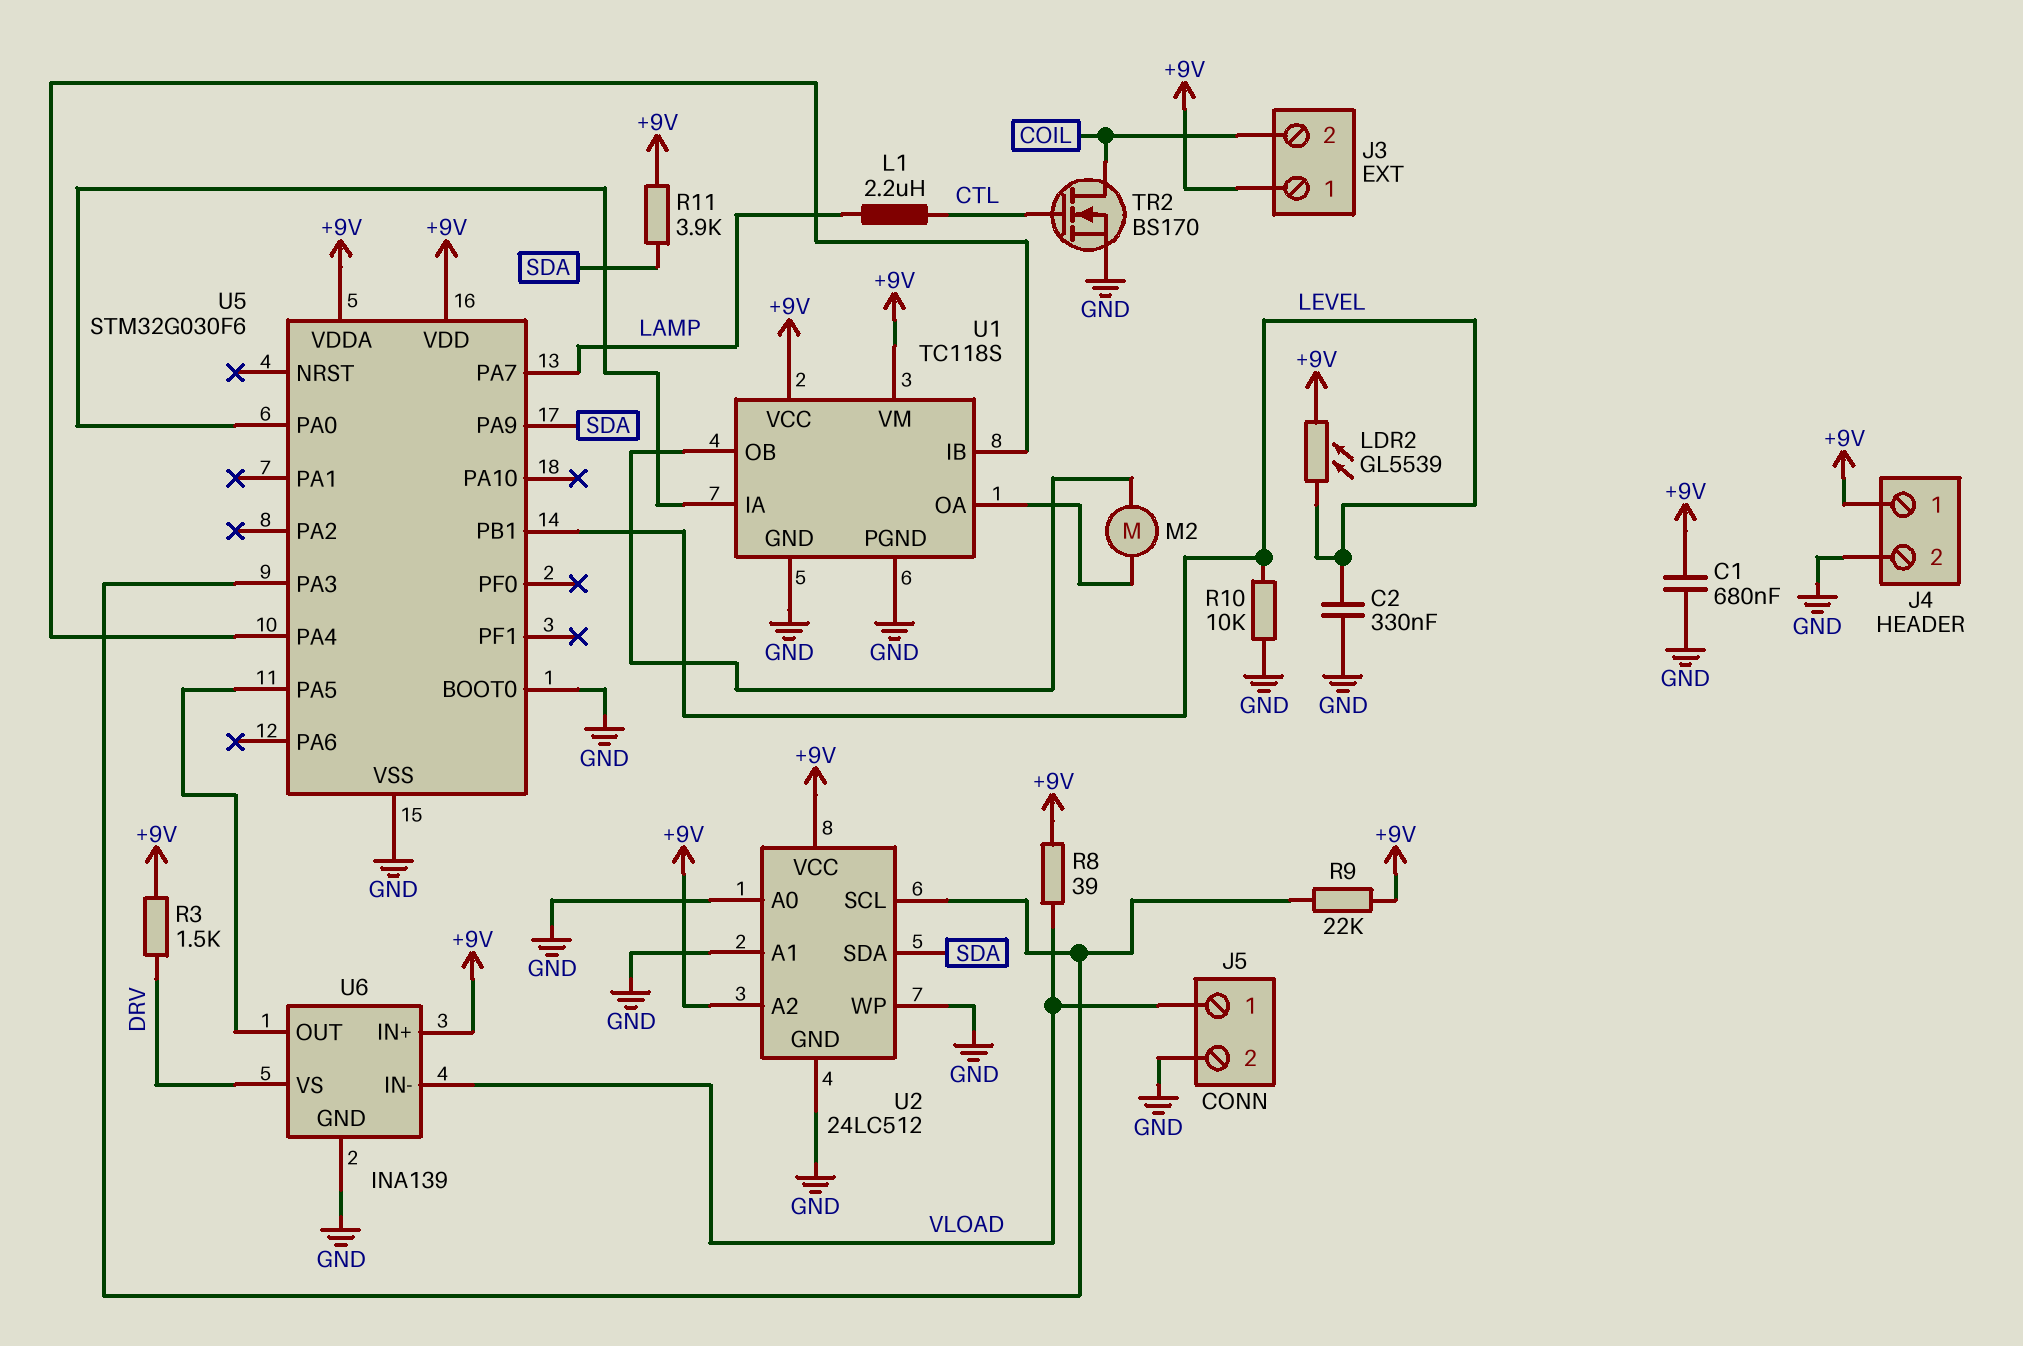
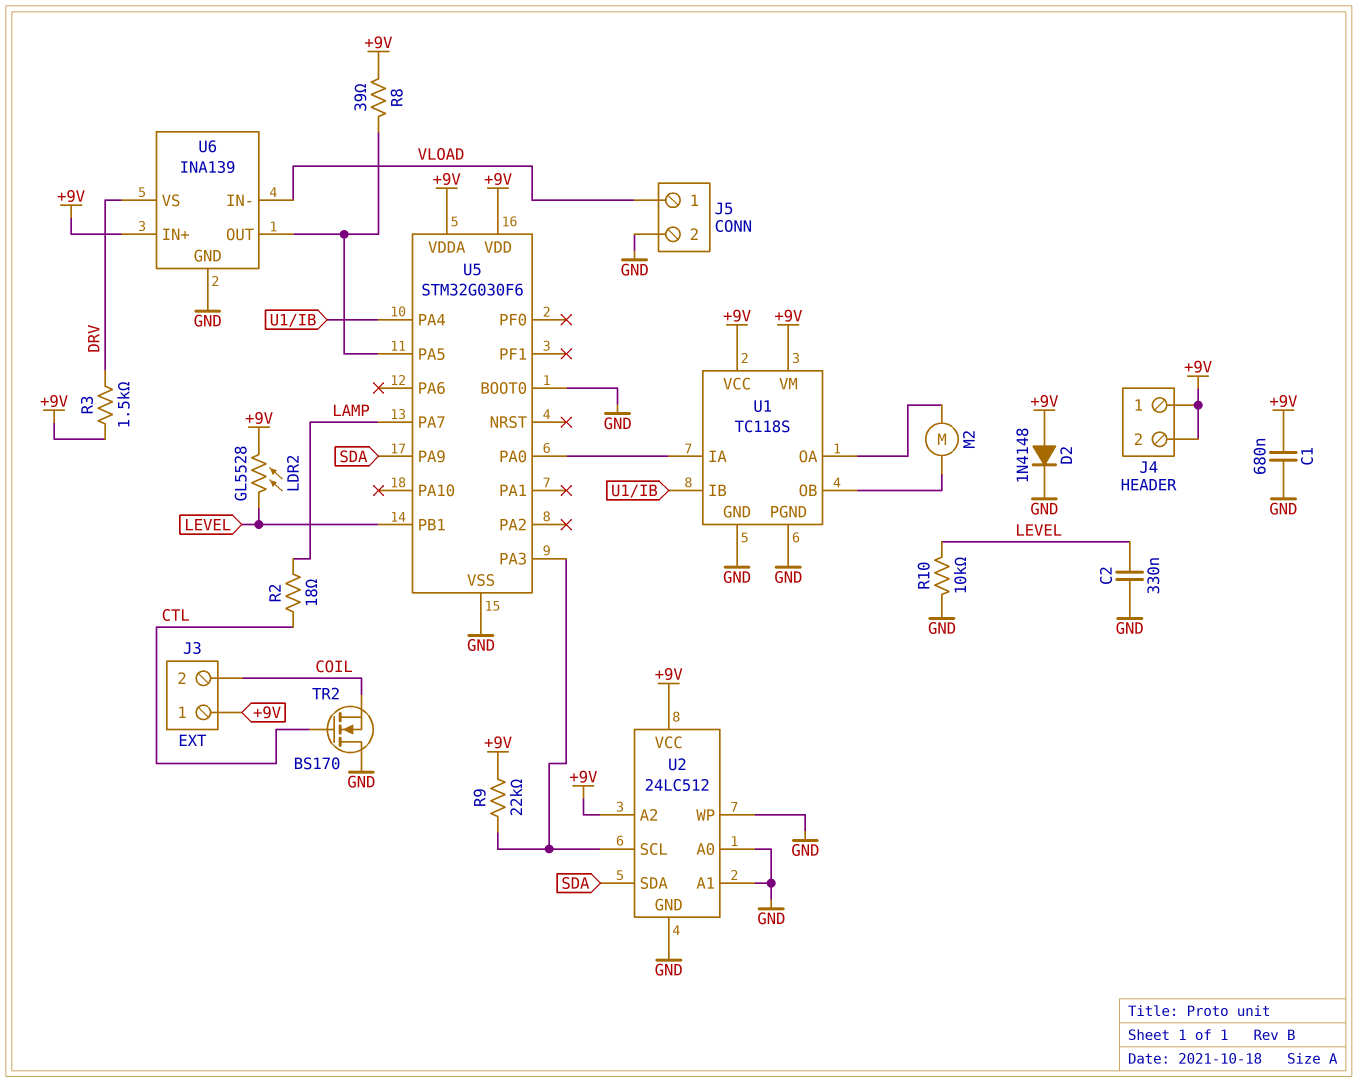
D2: none -> diode 1N4148 (A +9V, K GND)
J4 pin 2: GND -> +9V
L1: 2.2uH (CTL, LAMP) -> none
LDR2: GL5539 (+9V, LEVEL) -> GL5528 (+9V, LEVEL)
R2: none -> 18 (CTL, LAMP)
R8: 39 (+9V, VLOAD) -> 39 (+9V, U5/PA5)
R11: 3.9k (+9V, SDA) -> none
TR2: NMOS BS170 (G CTL, D COIL, S GND) -> NMOS BS170 (G CTL, D GND, S COIL)

